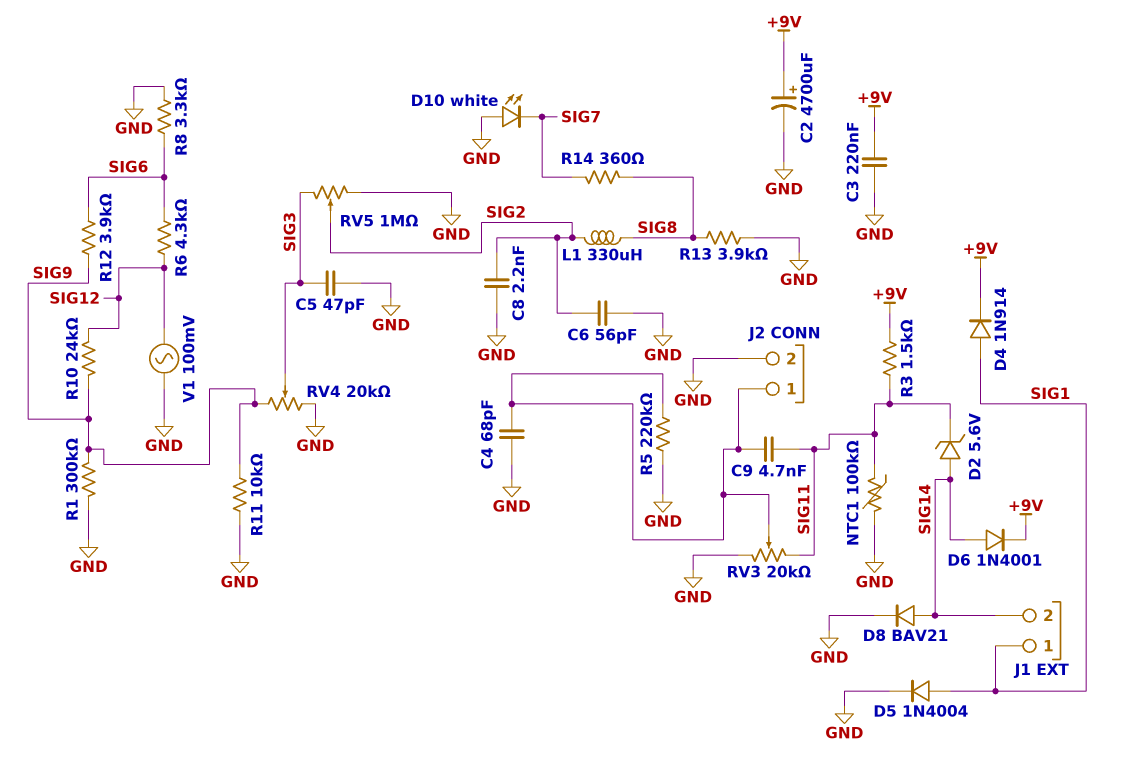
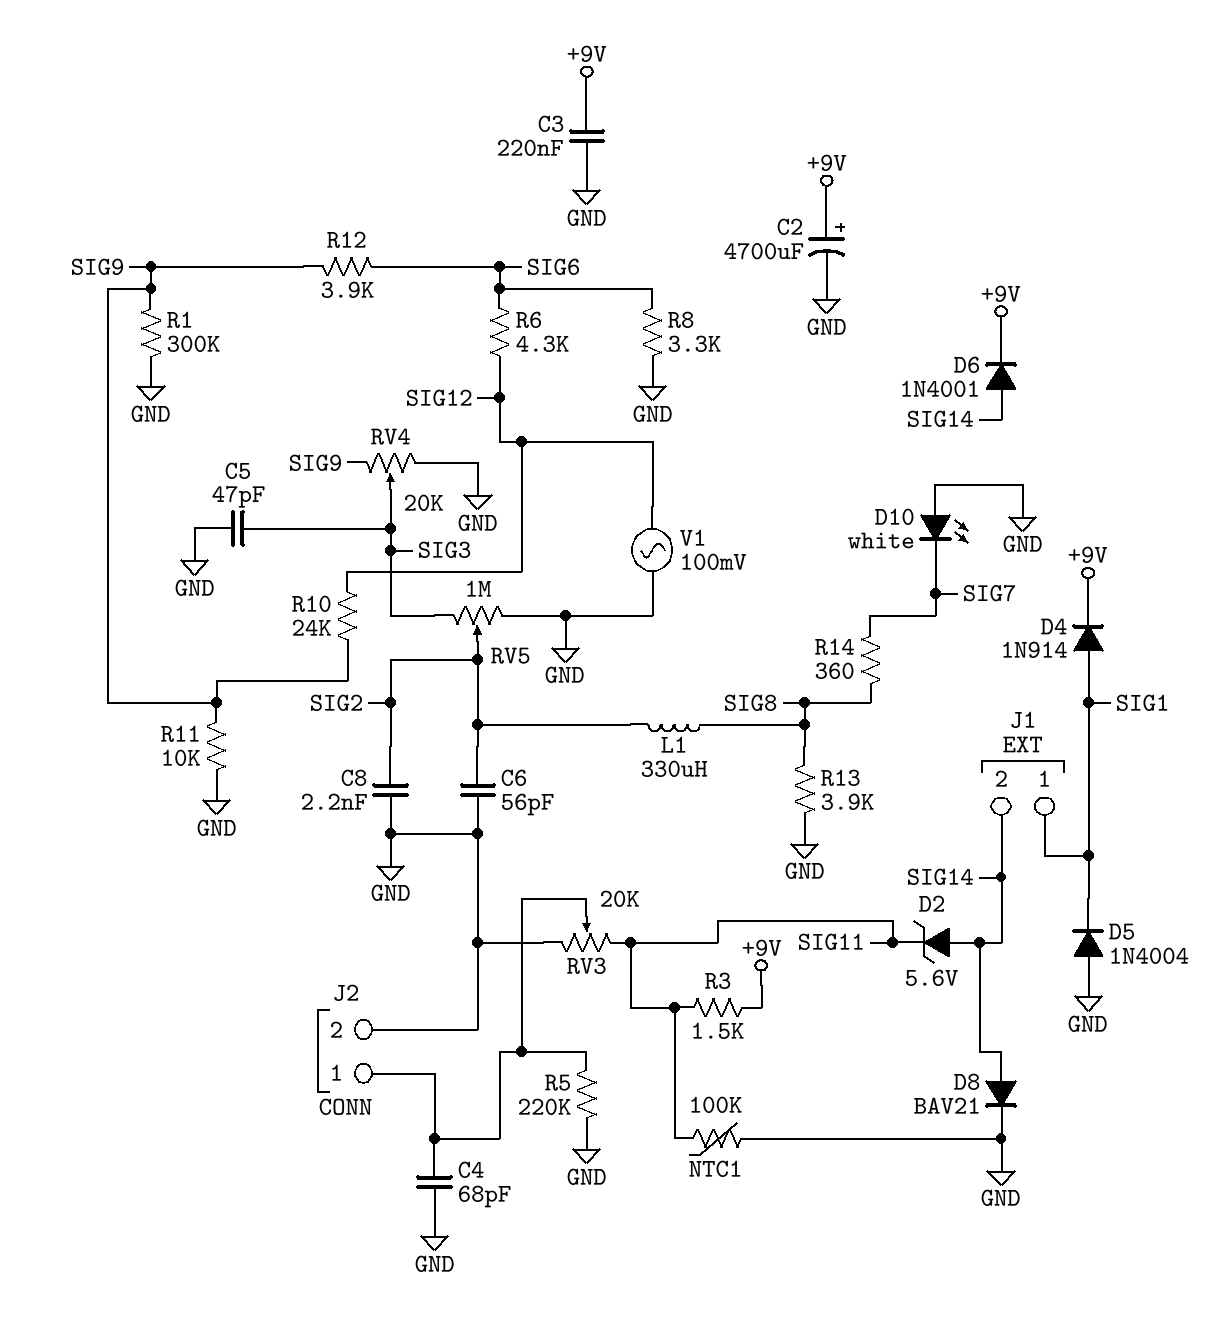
C9: 4.7nF (J2/1, SIG11) -> none
D5: diode 1N4004 (A SIG1, K GND) -> diode 1N4004 (A GND, K SIG1)

